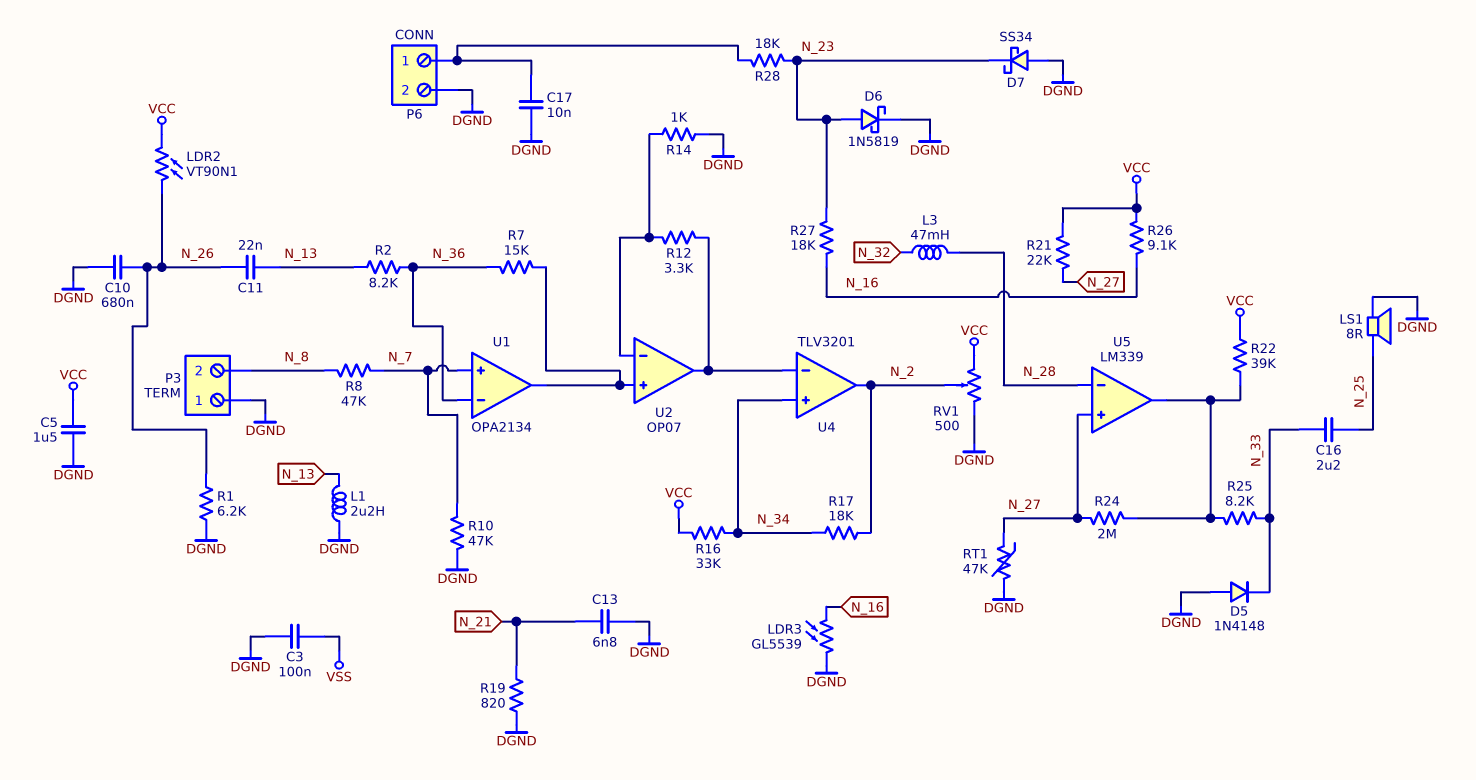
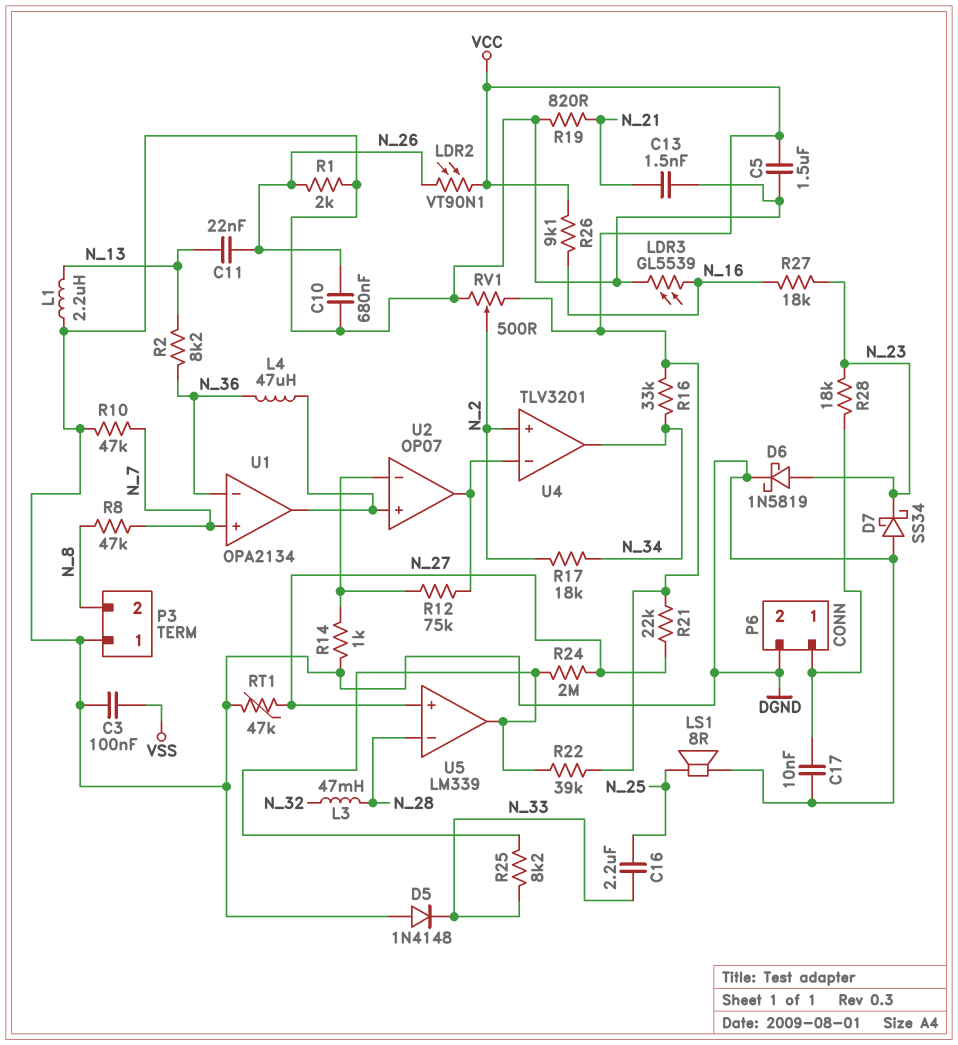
C13: 6.8nF (DGND, N_21) -> 1.5nF (DGND, N_21)
L4: none -> 47uH (N_36, U1/out)
R1: 6.2k (DGND, N_26) -> 2k (DGND, N_26)
R7: 15k (N_36, U1/out) -> none
R12: 3.3k (U2/in-, U2/out) -> 75k (U2/in-, U2/out)
U4 pin in+: N_34 -> N_2
U4 pin out: N_2 -> N_34

